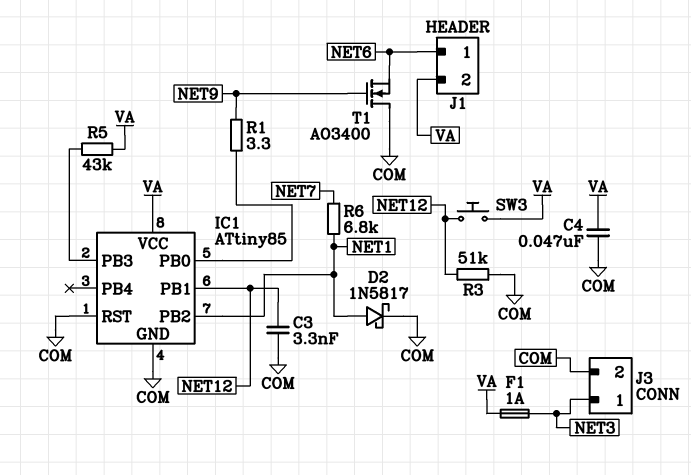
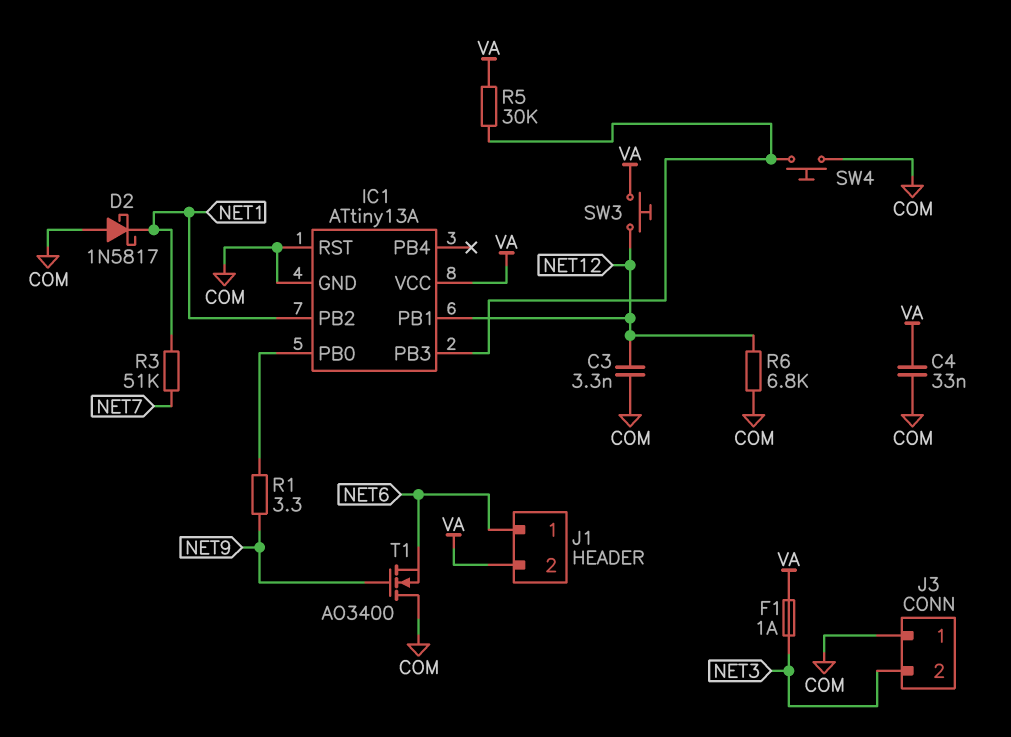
C4: 47nF (COM, VA) -> 33nF (COM, VA)
D2: schottky 1N5817 (A NET1, K COM) -> schottky 1N5817 (A COM, K NET1)
IC1: ATtiny85 -> ATtiny13A
J3 pin 1: NET3 -> COM
J3 pin 2: COM -> NET3
R3: 51k (COM, NET12) -> 51k (NET1, NET7)
R5: 43k (IC1/PB3, VA) -> 30k (IC1/PB3, VA)
R6: 6.8k (NET1, NET7) -> 6.8k (COM, NET12)
SW4: none -> button (COM, IC1/PB3)

